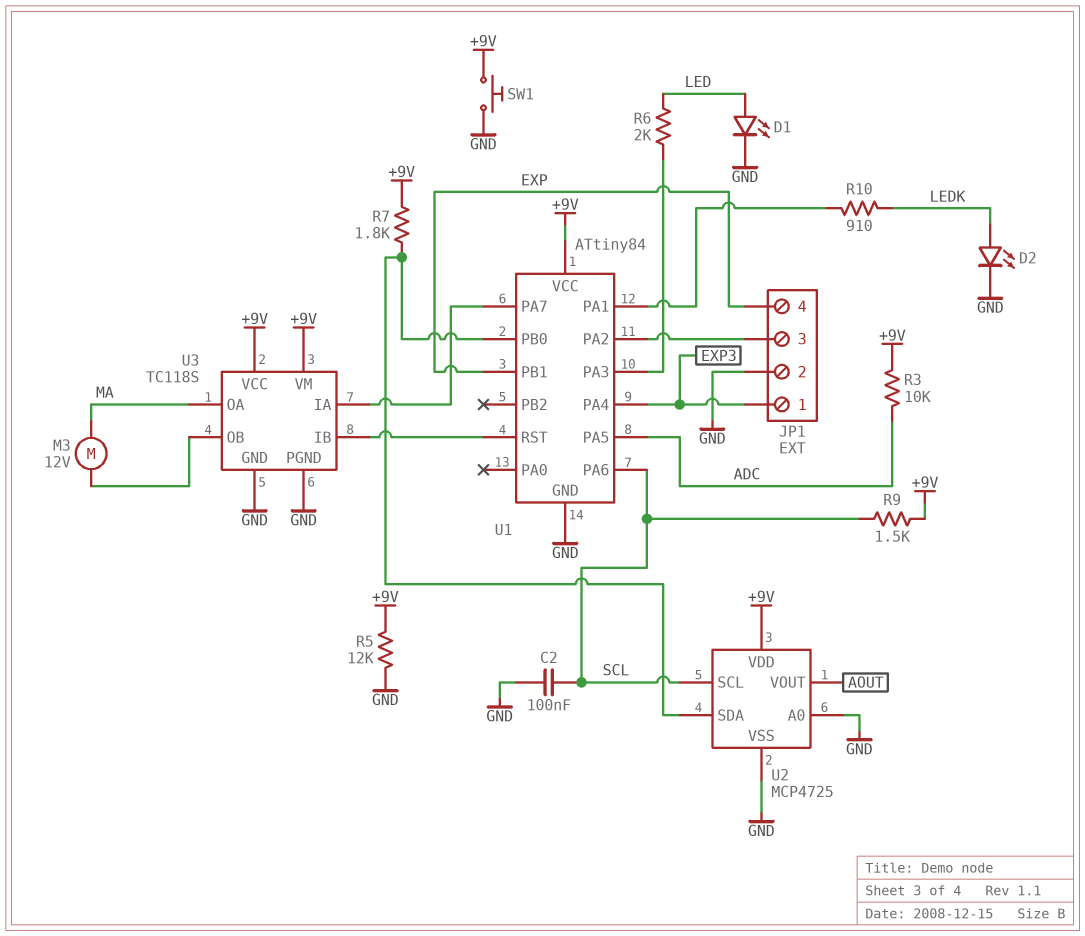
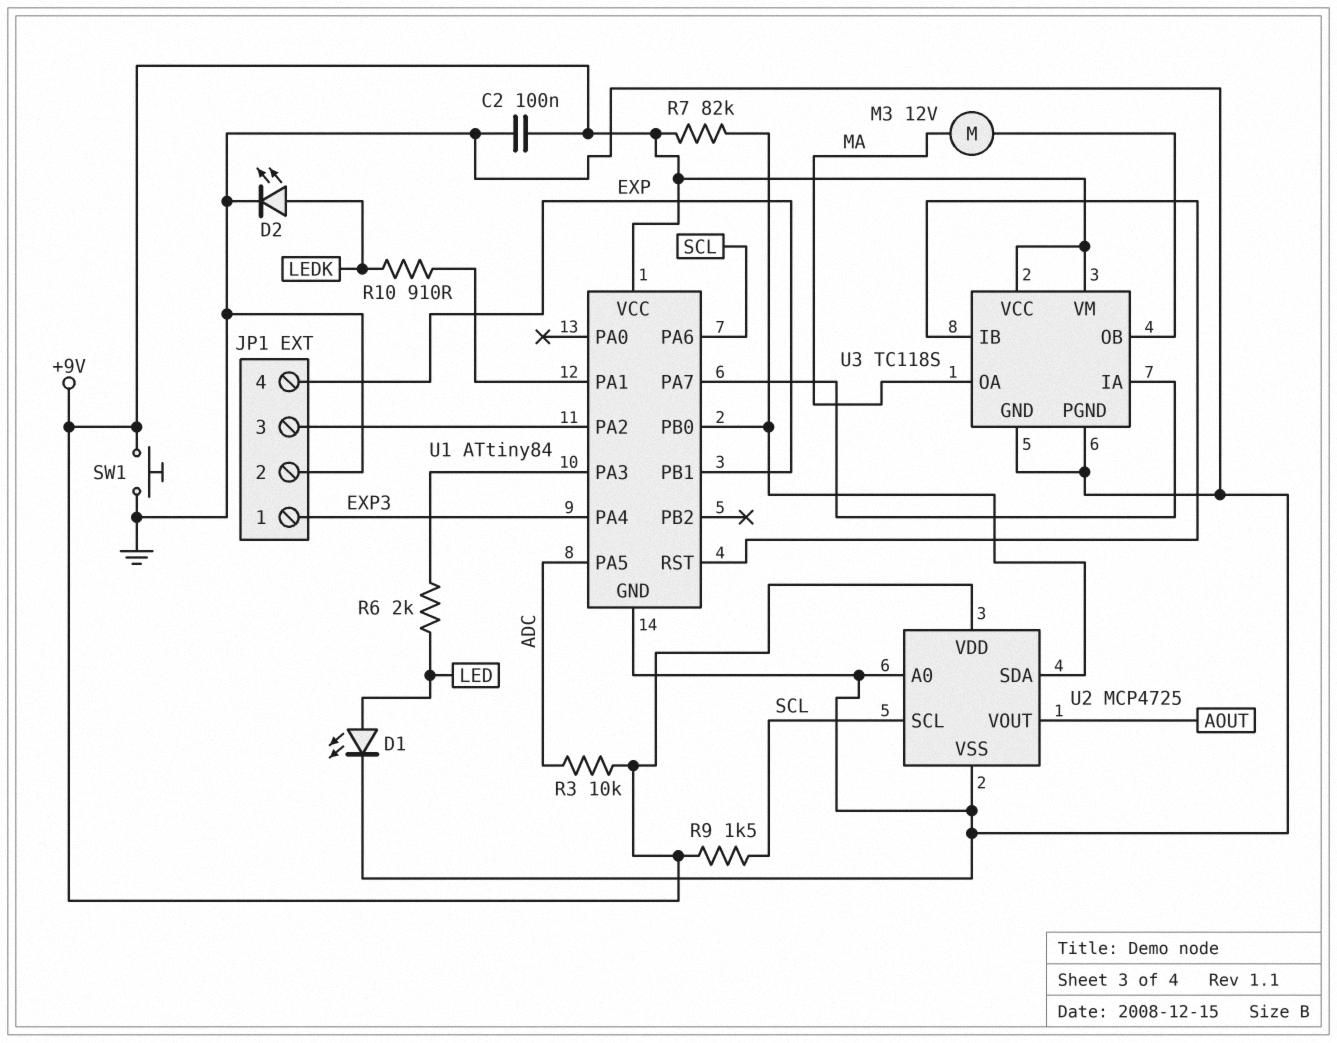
C2: 100nF (GND, SCL) -> 100nF (+9V, GND)
R5: 12k (+9V, GND) -> none
R7: 1.8k (+9V, U1/PB0) -> 82k (+9V, U1/PB0)

